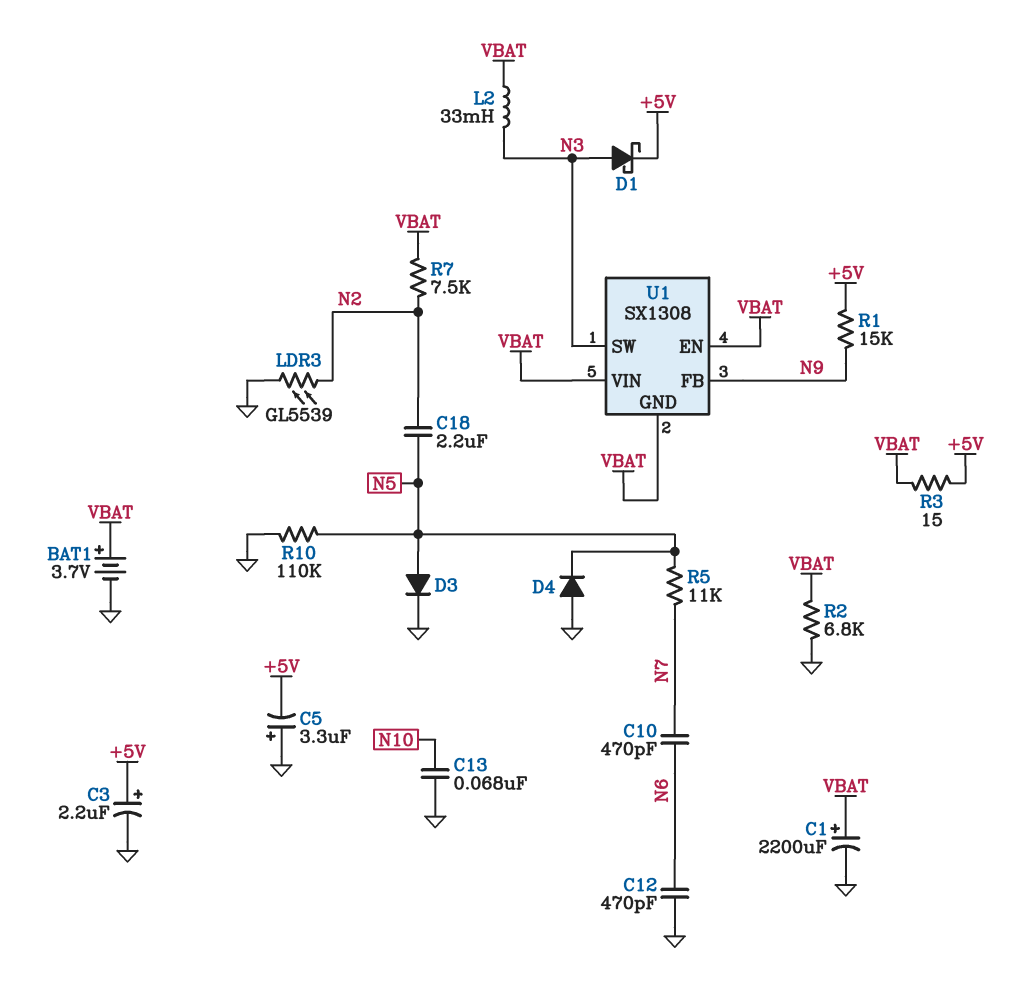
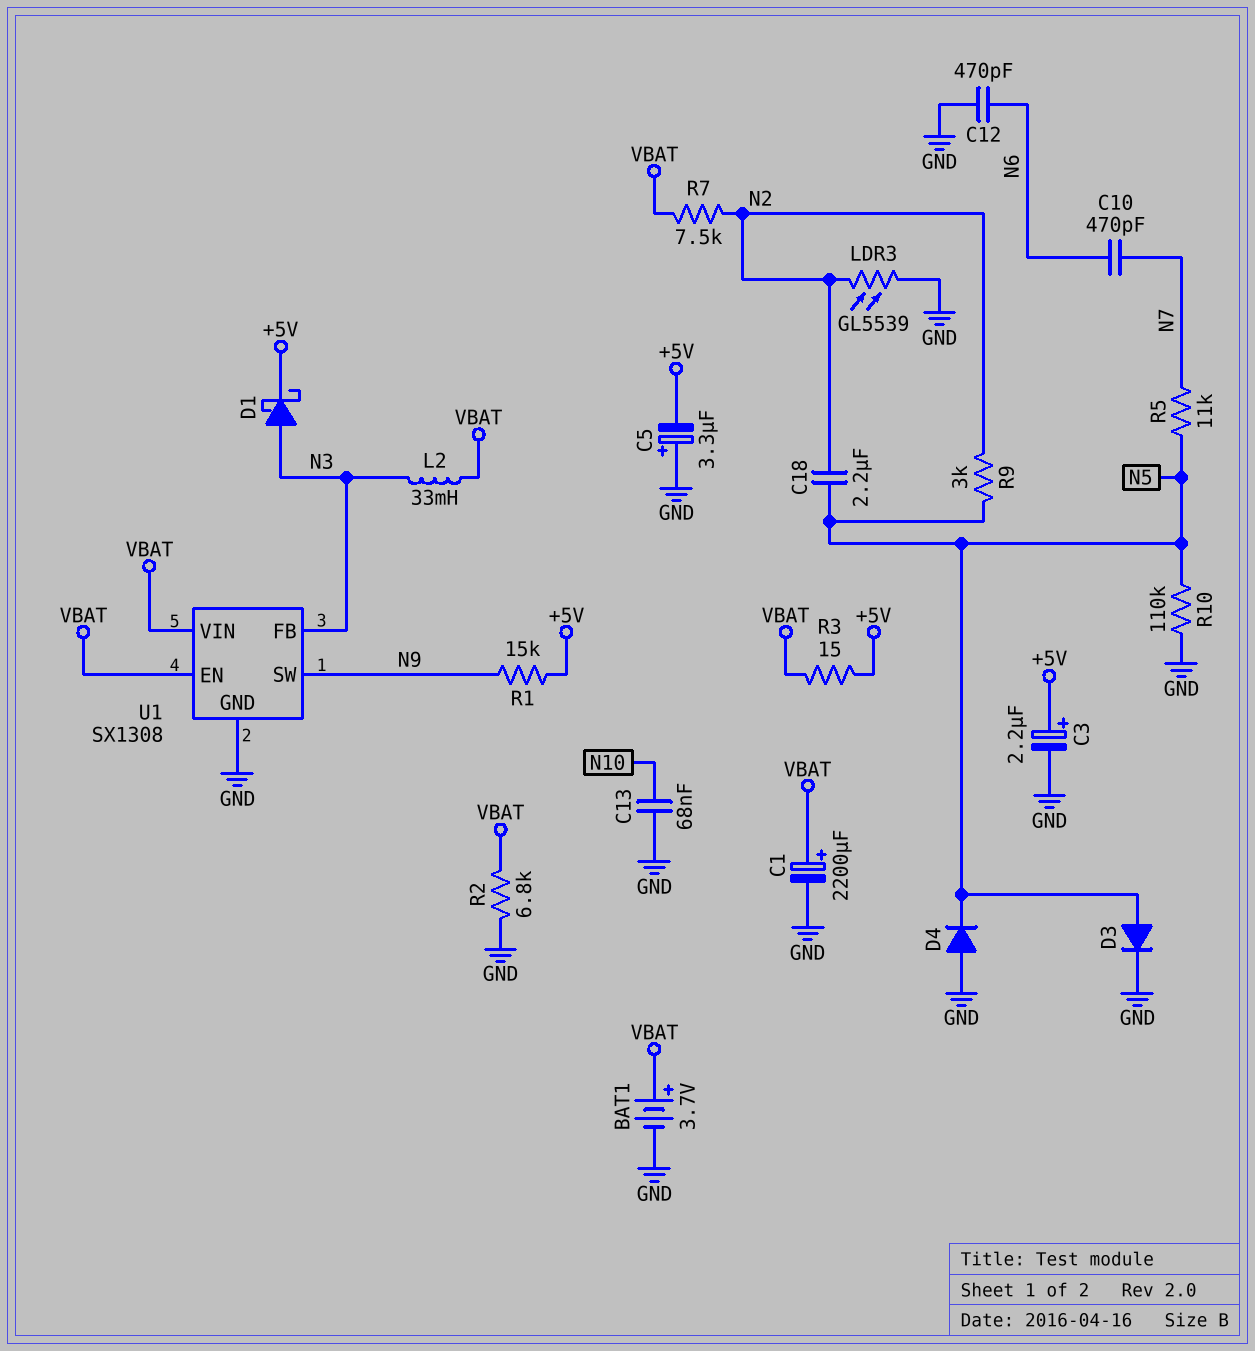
R9: none -> 3k (N2, N5)
U1 pin FB: N9 -> N3
U1 pin GND: VBAT -> GND
U1 pin SW: N3 -> N9

